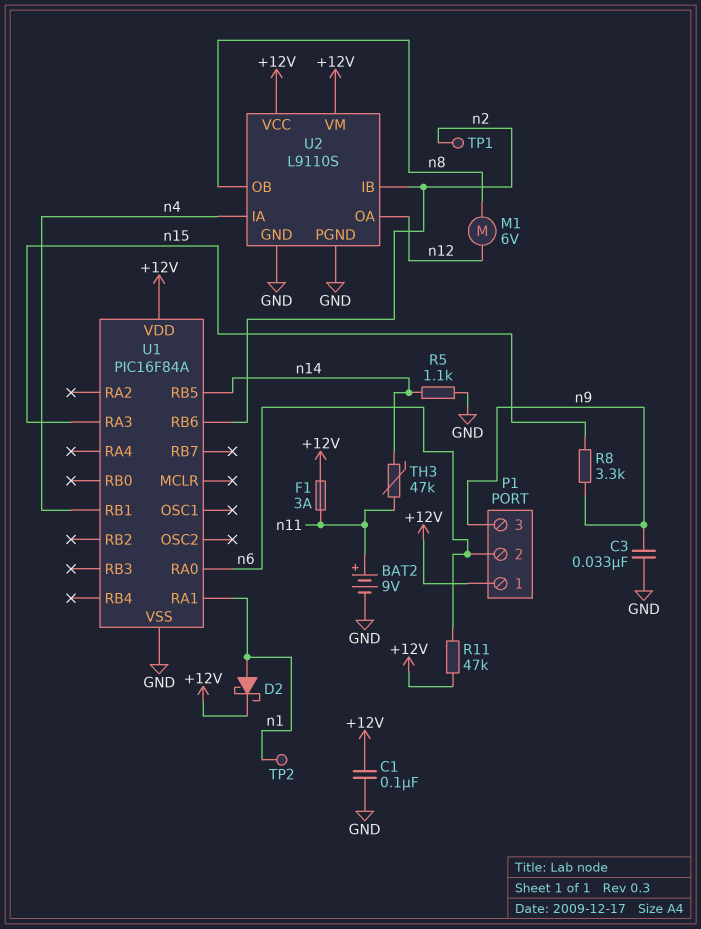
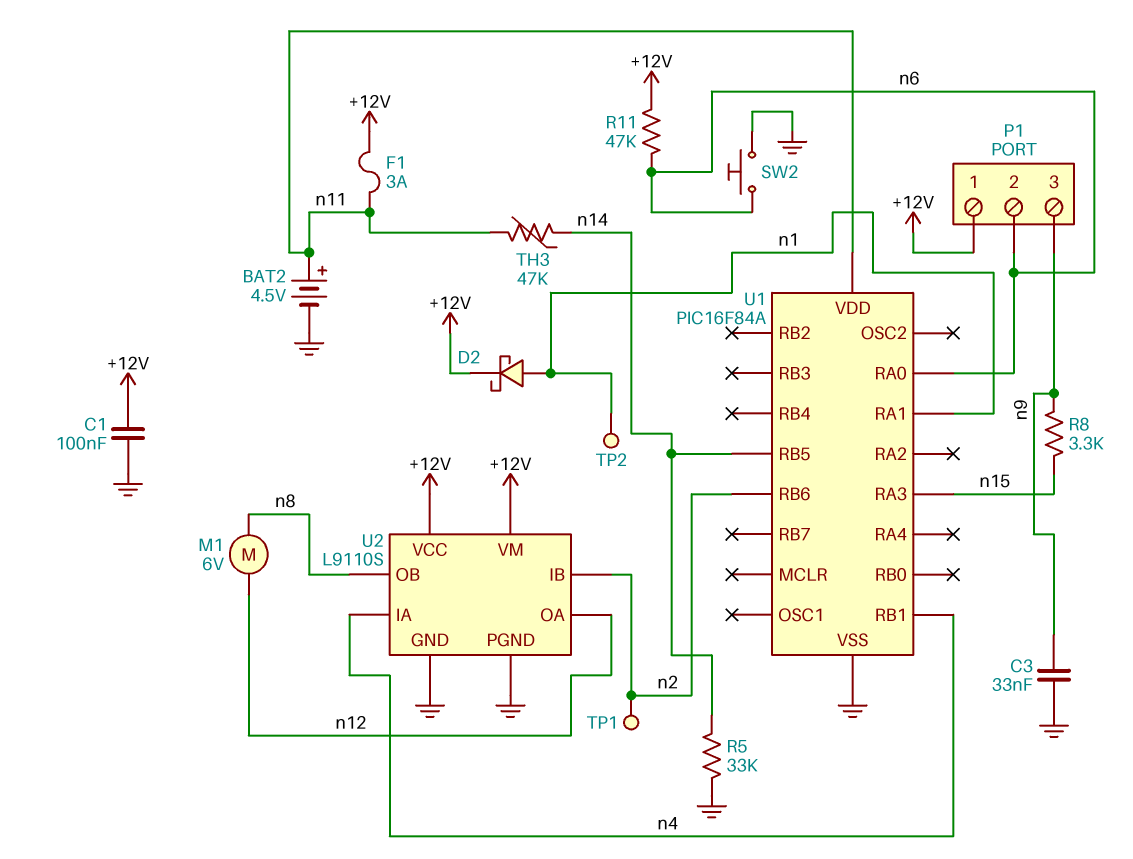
BAT2: 9V (plus n11, minus GND) -> 4.5V (plus n11, minus GND)
R5: 1.1k (GND, n14) -> 33k (GND, n14)
SW2: none -> button (GND, n6)
U1 pin VDD: +12V -> n11

